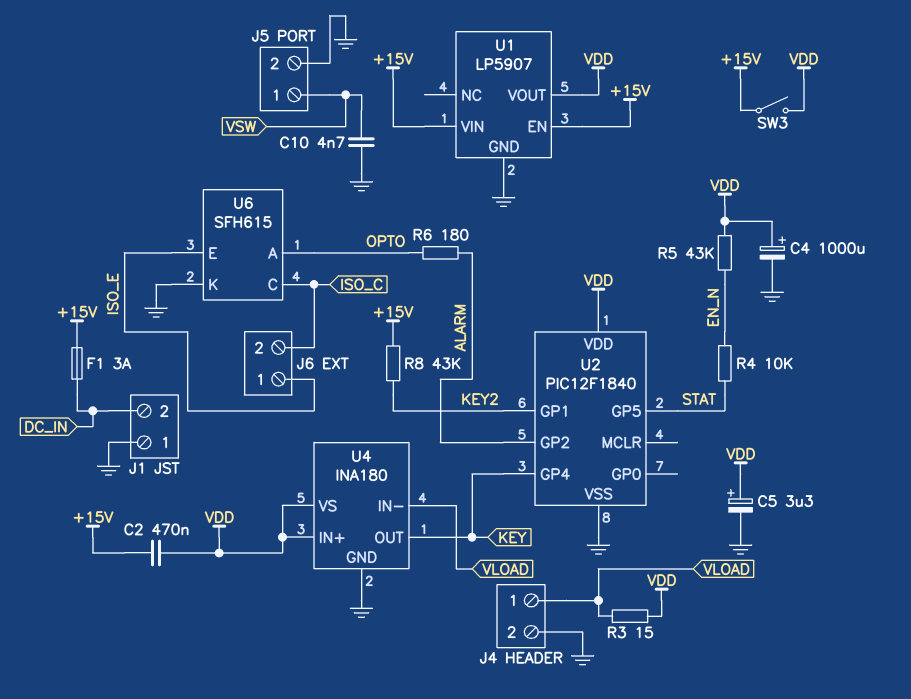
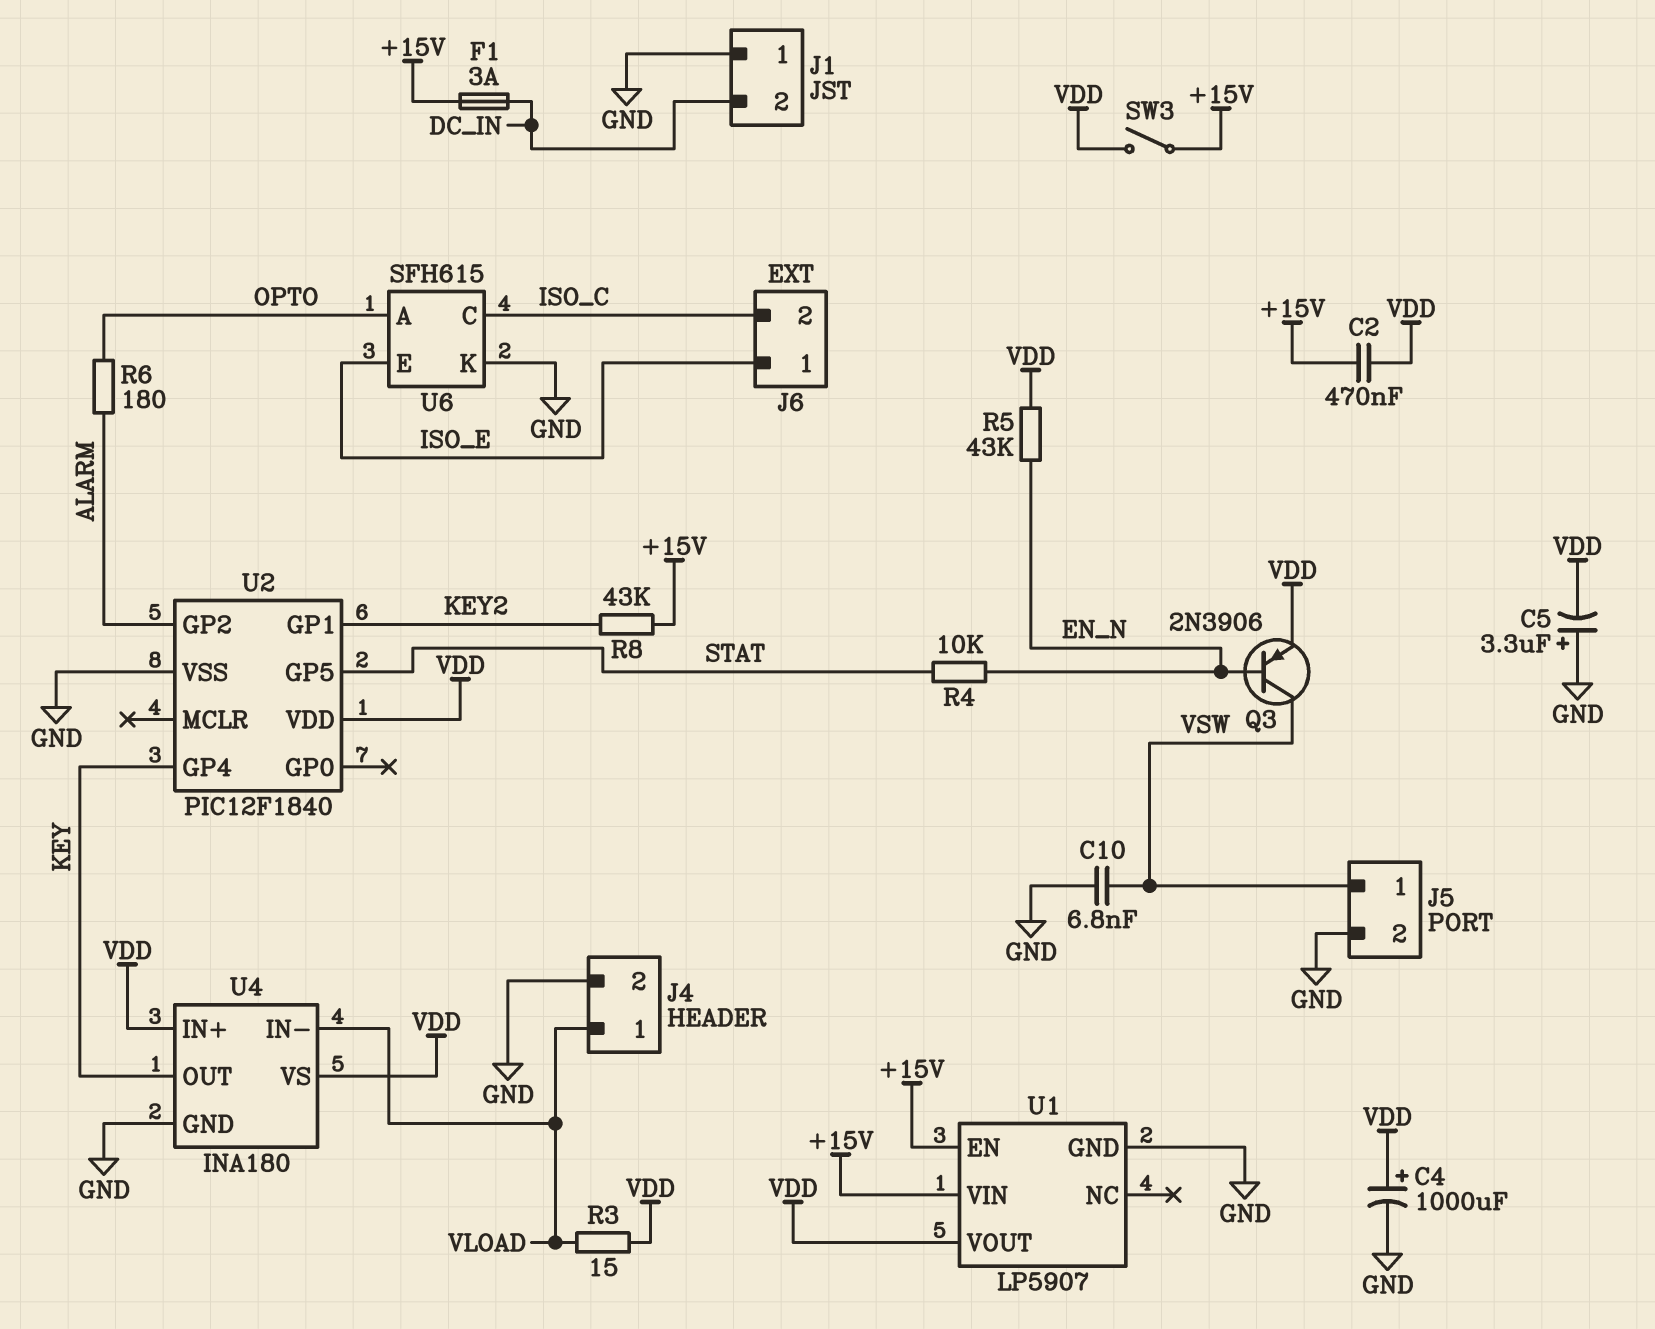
C5: 3.3uF (plus VDD, minus GND) -> 3.3uF (plus GND, minus VDD)
C10: 4.7nF (GND, VSW) -> 6.8nF (GND, VSW)
Q3: none -> PNP 2N3906 (B EN_N, C VSW, E VDD)

